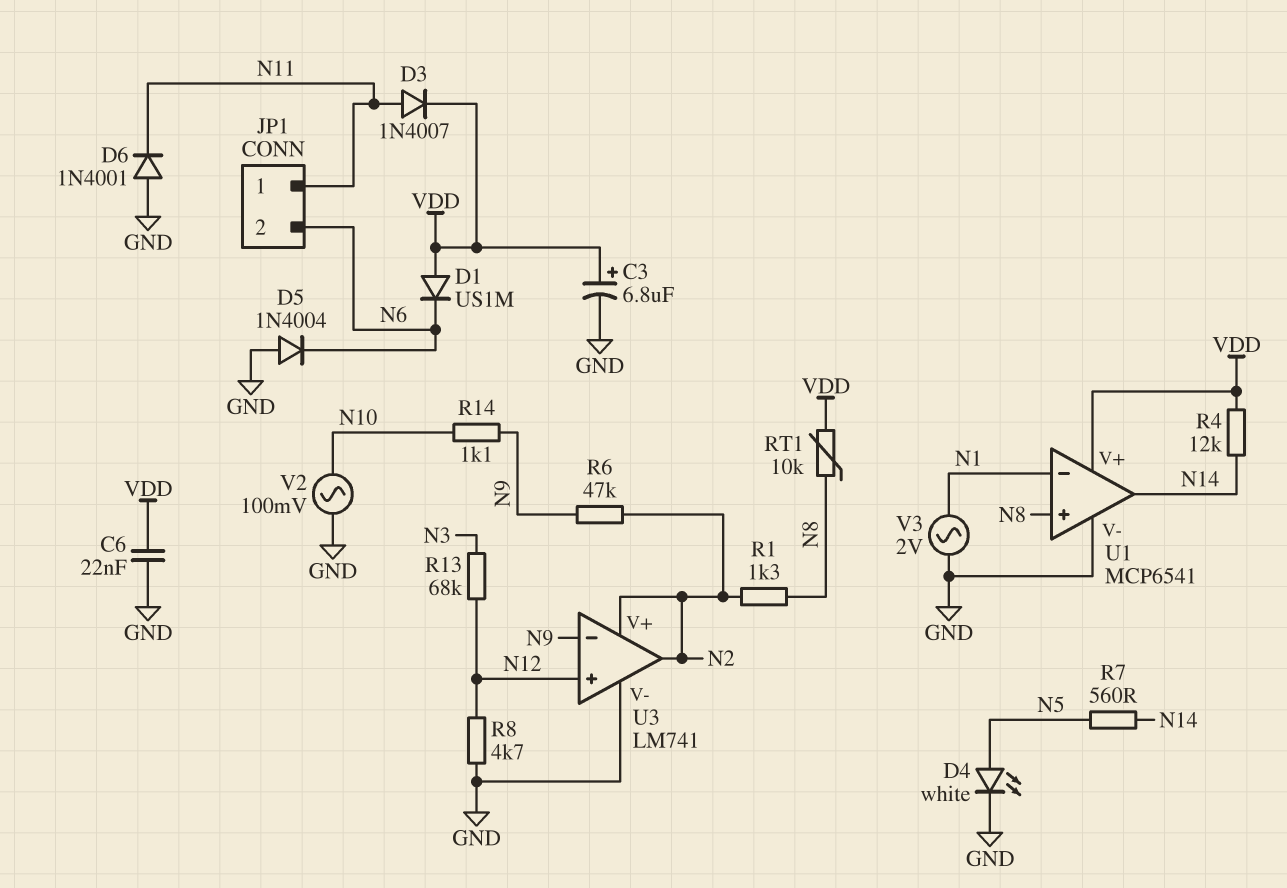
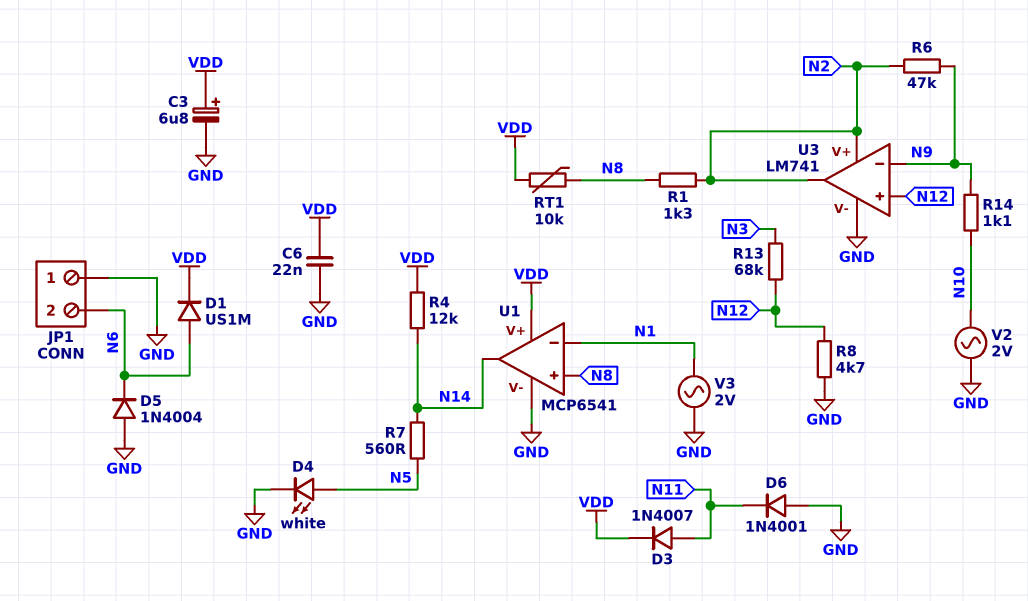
D1: diode US1M (A VDD, K N6) -> diode US1M (A N6, K VDD)
JP1 pin 1: N11 -> GND
V2: AC 100mV (GND, N10) -> AC 2V (GND, N10)

